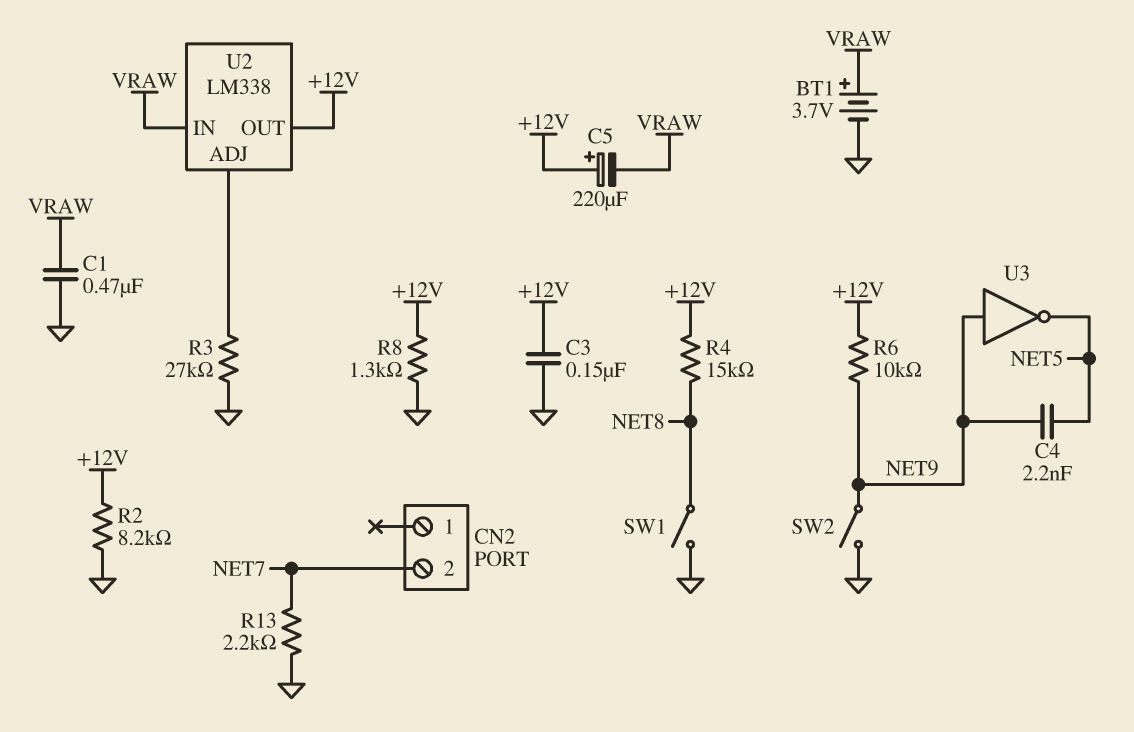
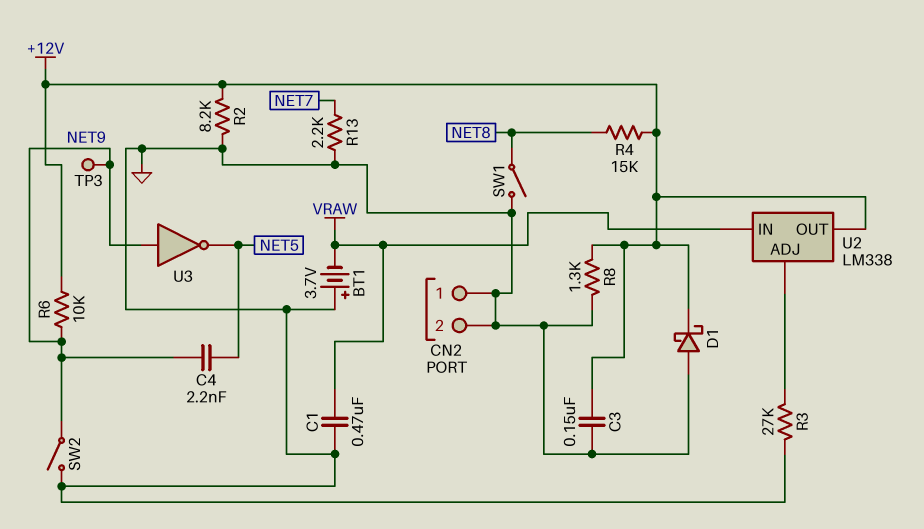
BT1: 3.7V (plus VRAW, minus GND) -> 3.7V (plus GND, minus VRAW)
C5: 220uF (plus +12V, minus VRAW) -> none
CN2 pin 1: none -> GND
CN2 pin 2: NET7 -> GND
D1: none -> schottky (A GND, K +12V)
TP3: none -> test point (NET9)

